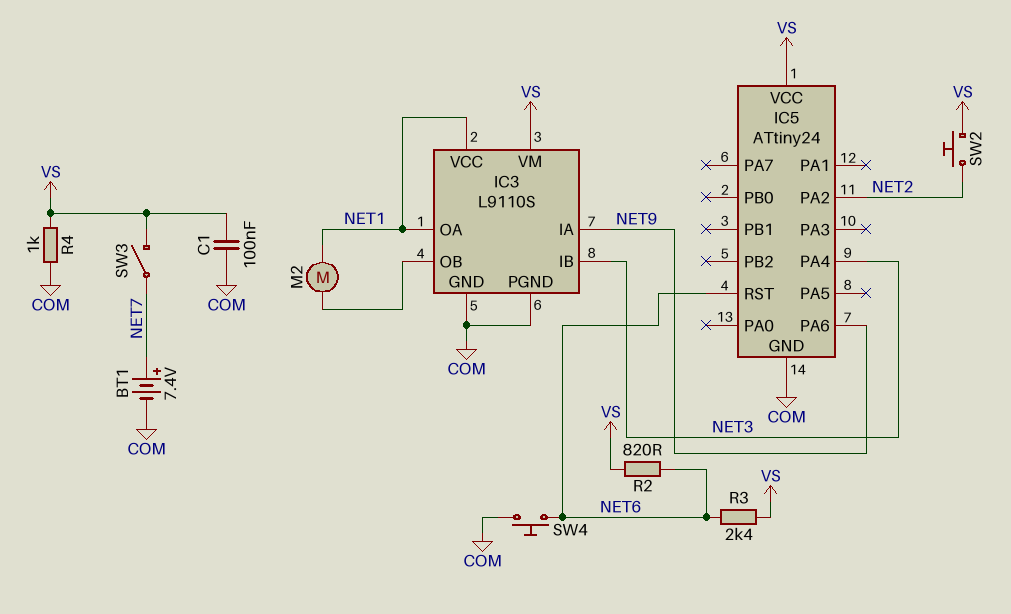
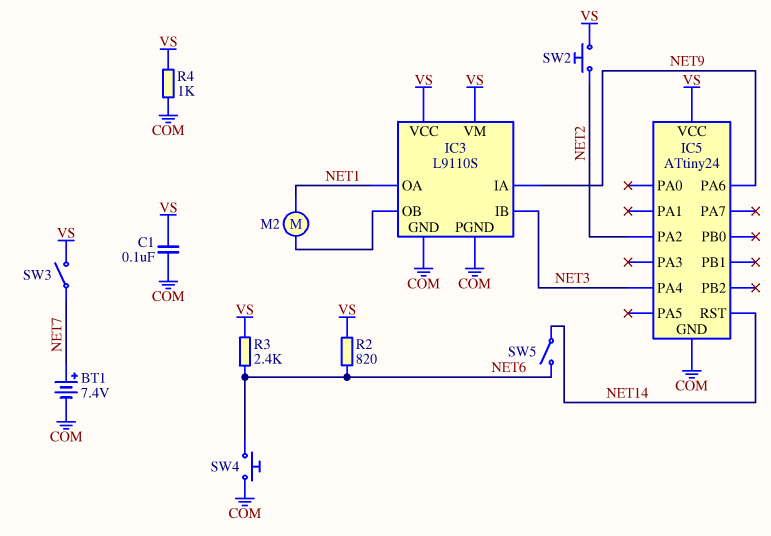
IC3 pin VCC: NET1 -> VS
IC5 pin RST: NET6 -> NET14
SW5: none -> switch (NET6, NET14)

